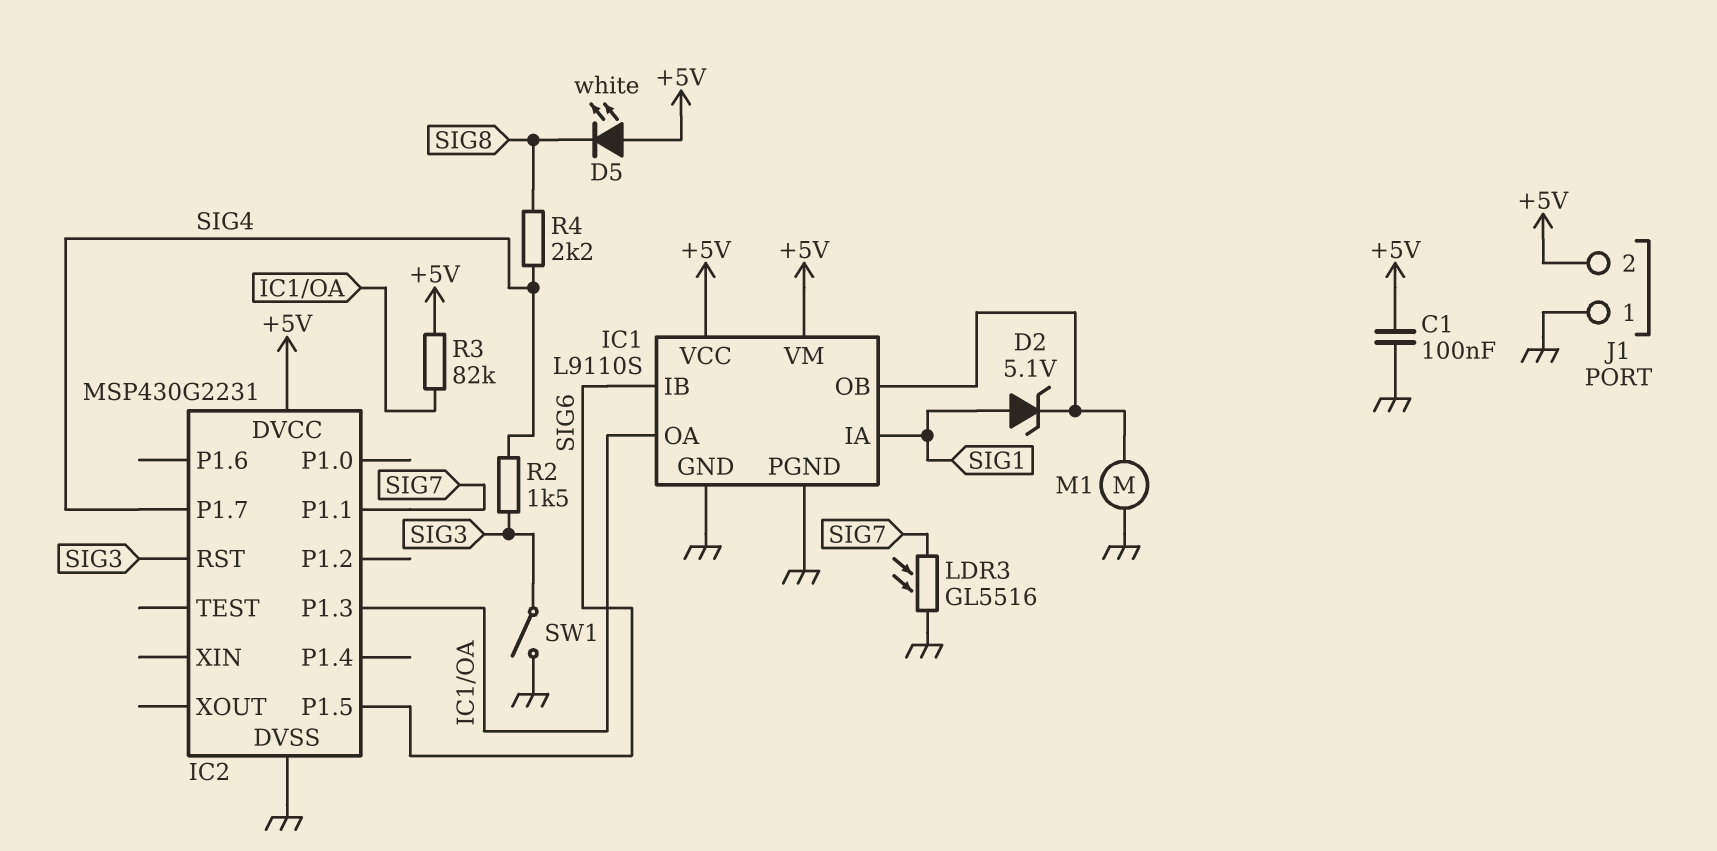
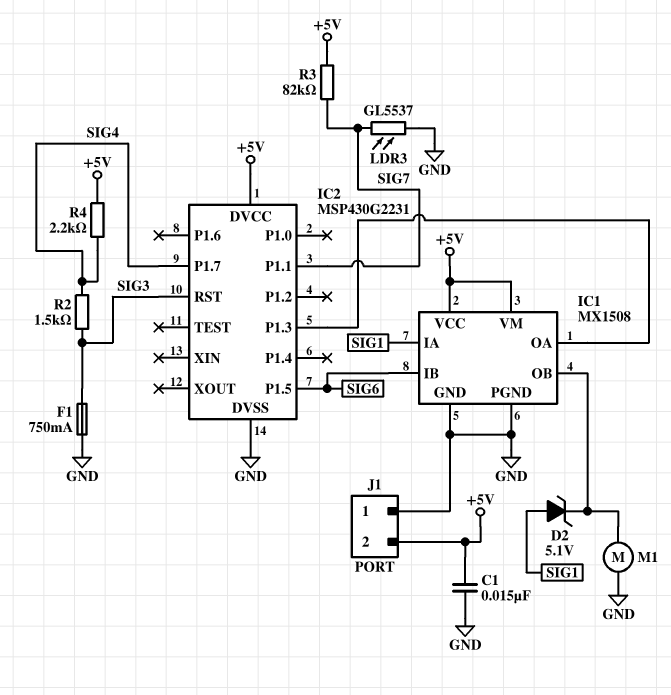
C1: 100nF (+5V, GND) -> 15nF (+5V, GND)
D5: LED white (A +5V, K SIG8) -> none
F1: none -> 750mA (GND, SIG3)
IC1: L9110S -> MX1508
LDR3: GL5516 (GND, SIG7) -> GL5537 (GND, SIG7)
R3: 82k (+5V, IC1/OA) -> 82k (+5V, SIG7)
R4: 2.2k (SIG4, SIG8) -> 2.2k (+5V, SIG4)
SW1: switch (GND, SIG3) -> none

